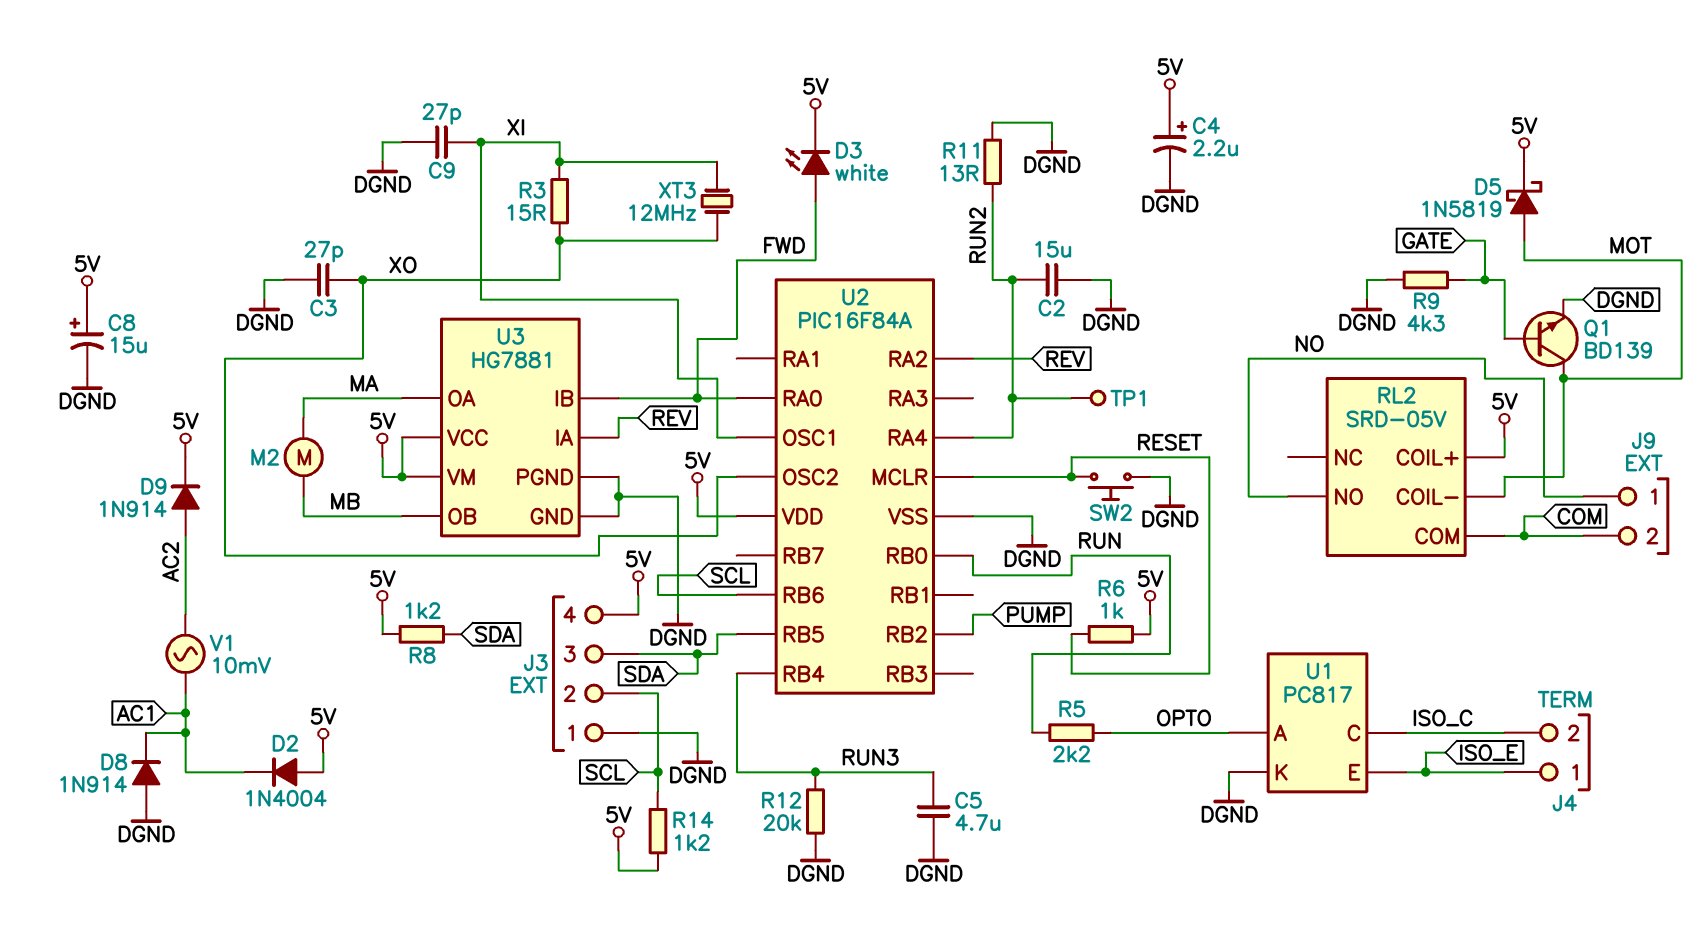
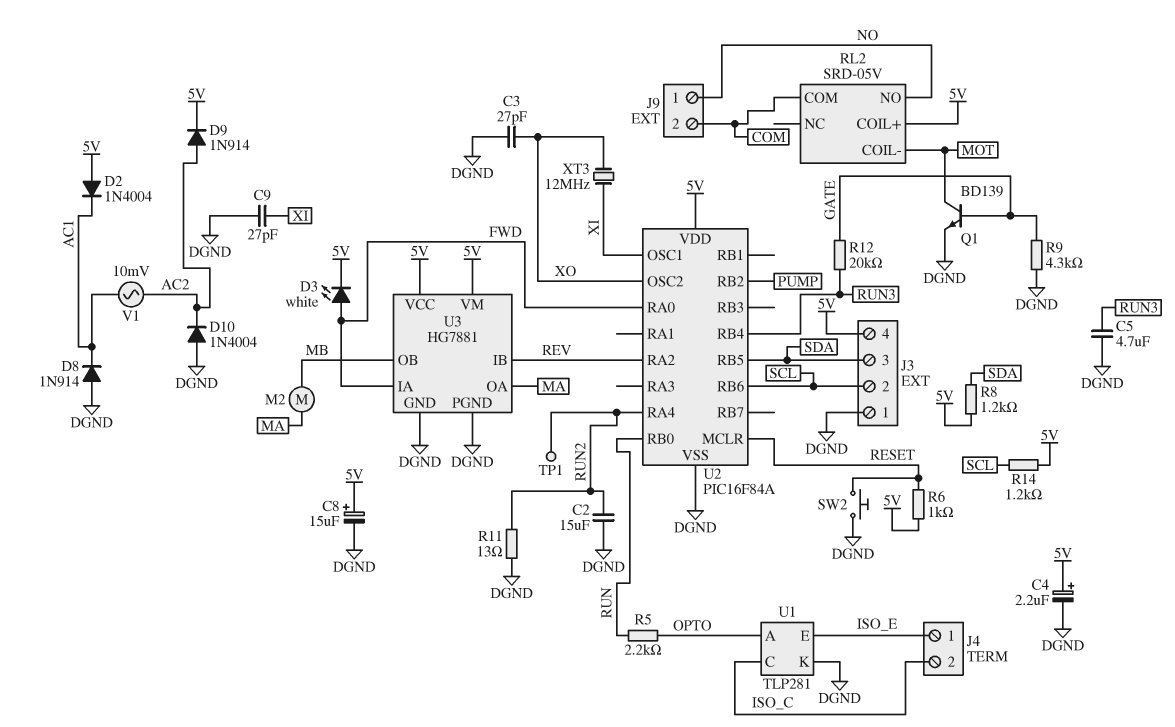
D5: schottky 1N5819 (A MOT, K 5V) -> none
D10: none -> diode 1N4004 (A DGND, K AC2)
R3: 15 (XI, XO) -> none
R12: 20k (DGND, RUN3) -> 20k (GATE, RUN3)
U1: PC817 -> TLP281
U3 pin IA: REV -> FWD
U3 pin IB: FWD -> REV

